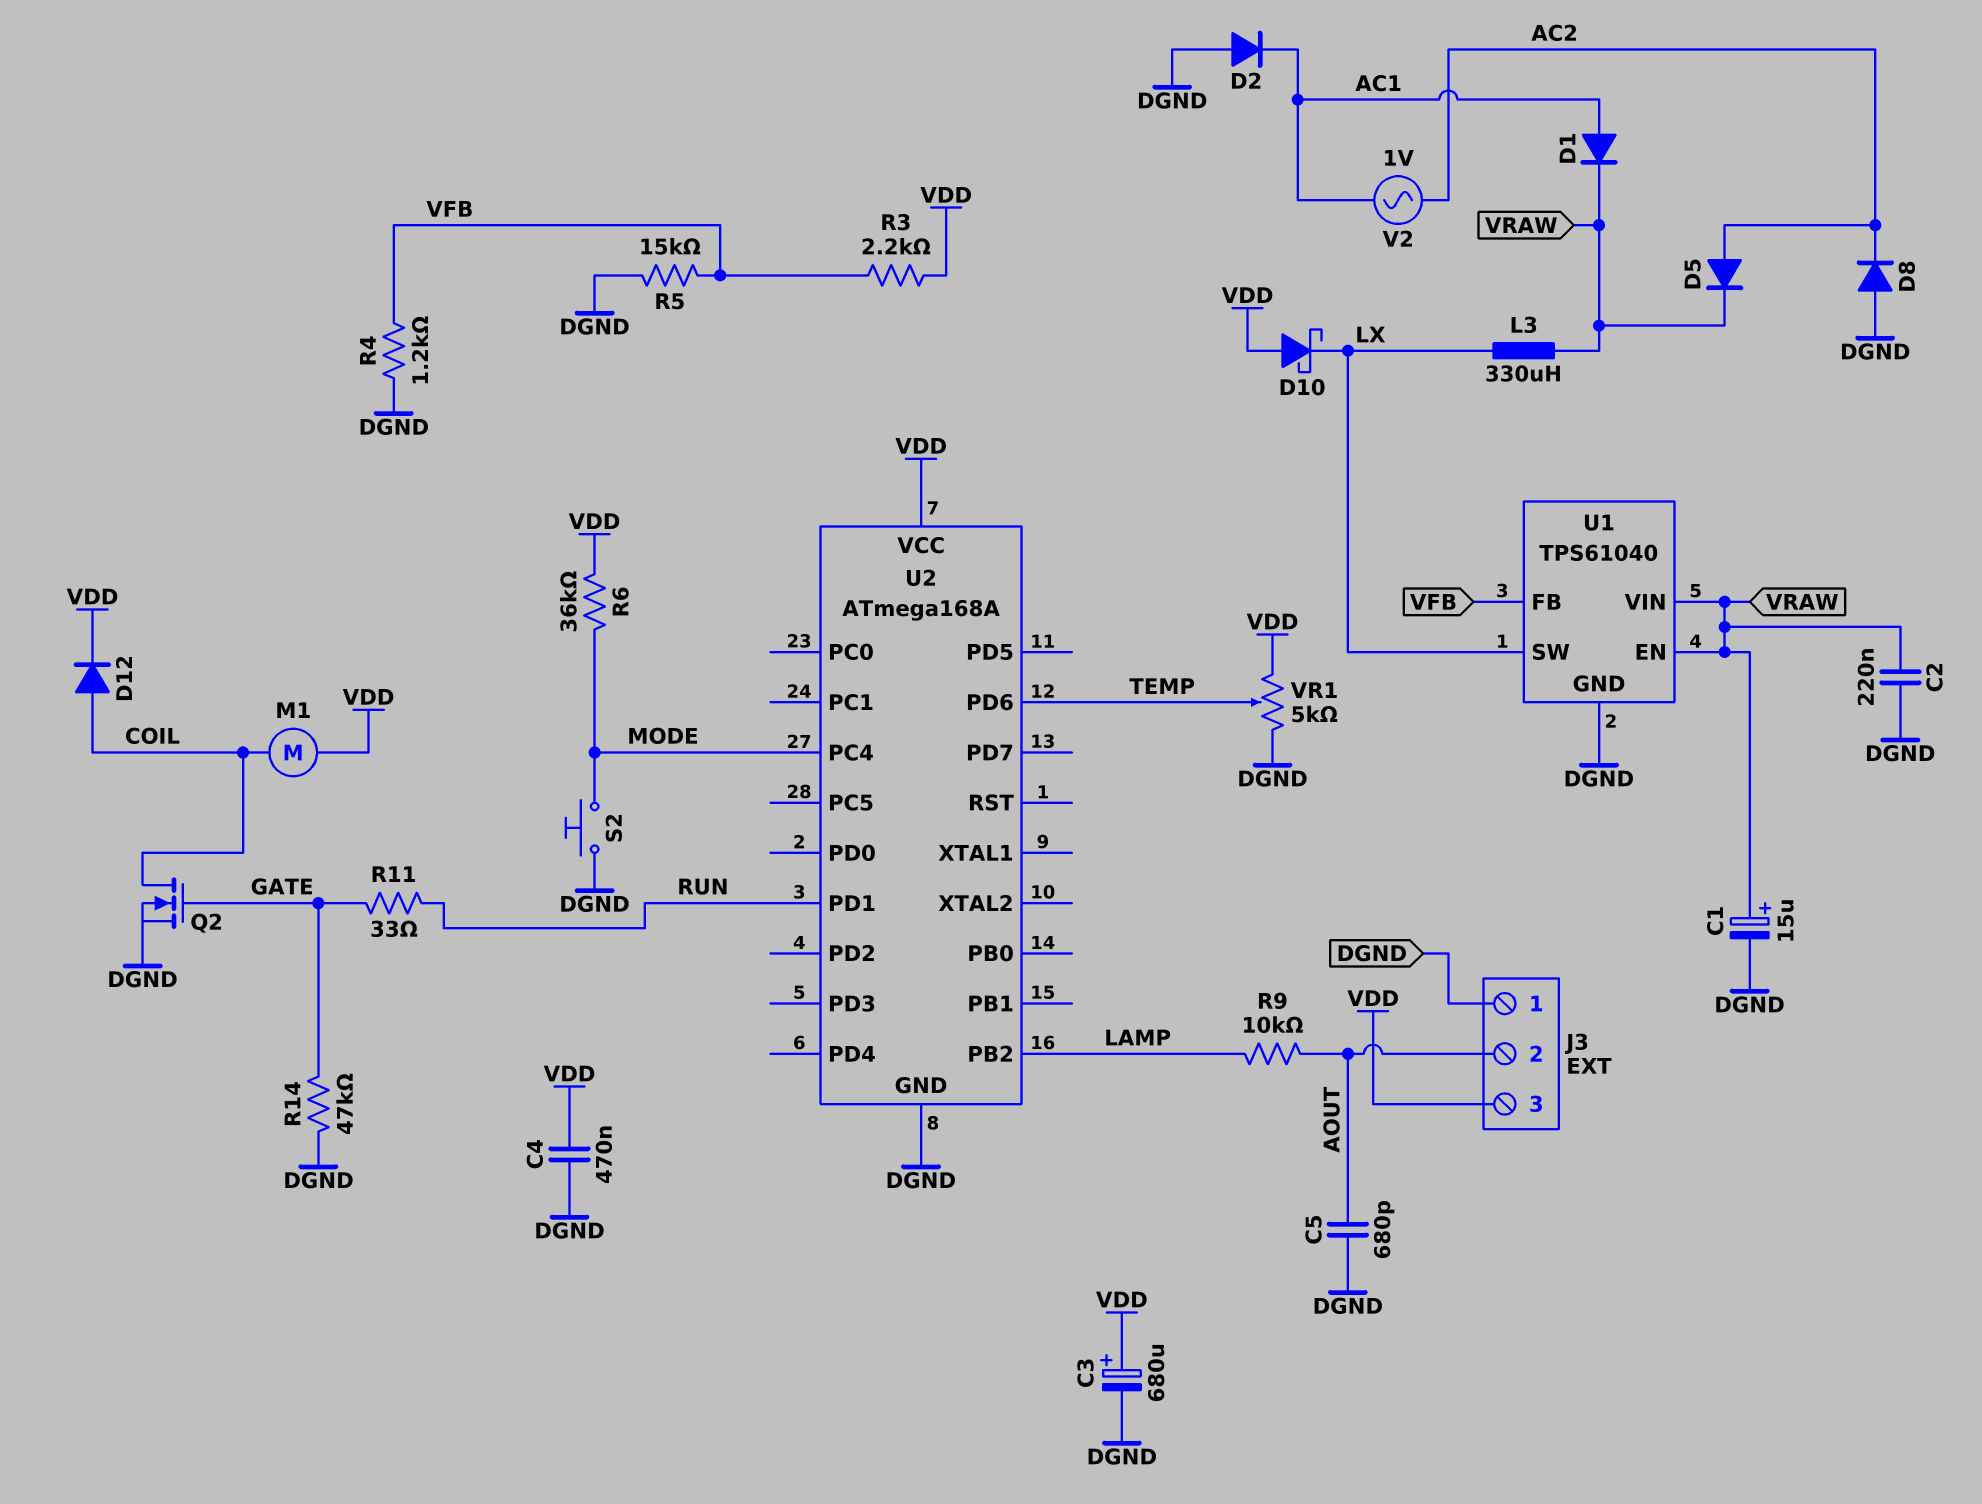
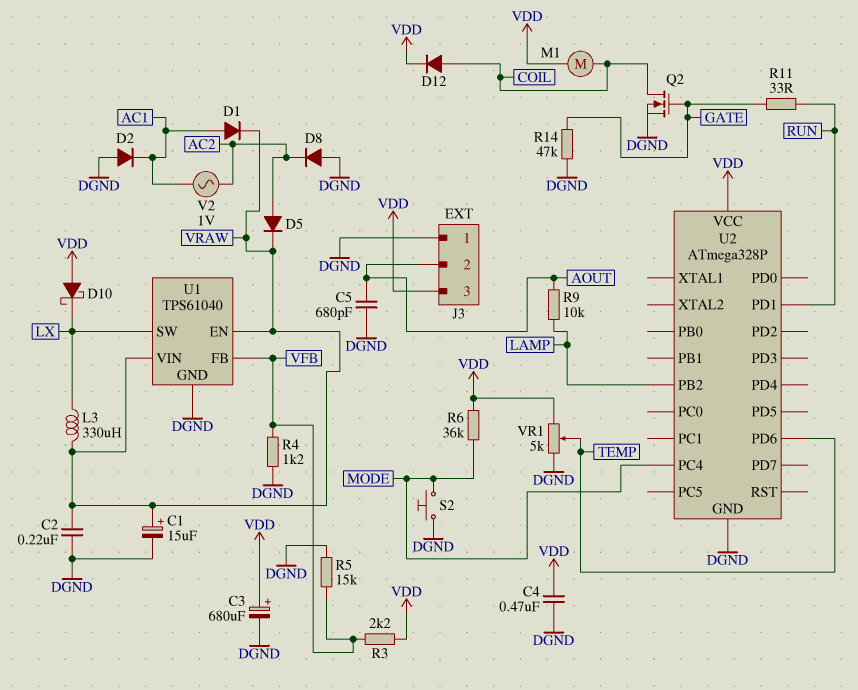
U2: ATmega168A -> ATmega328P

